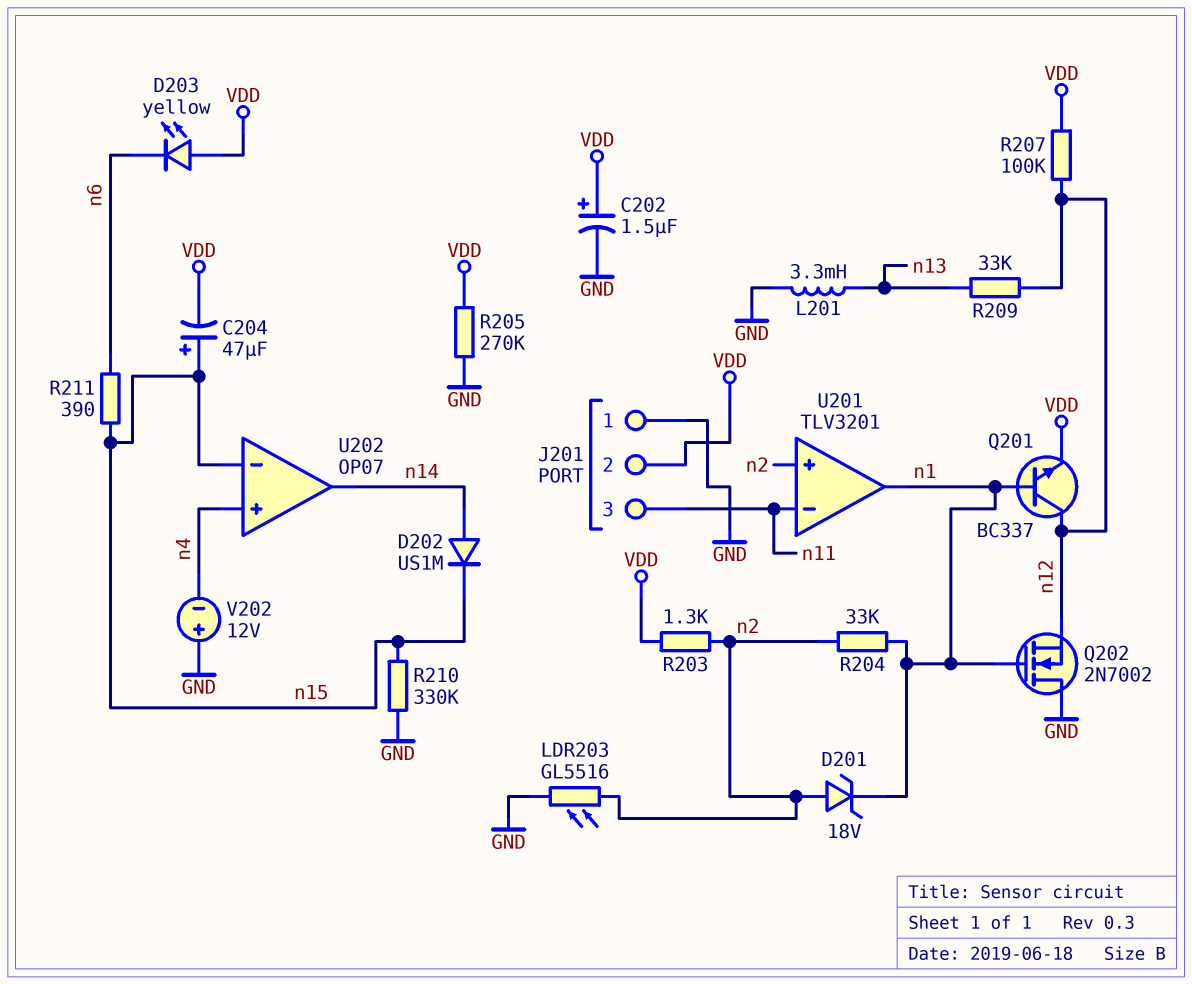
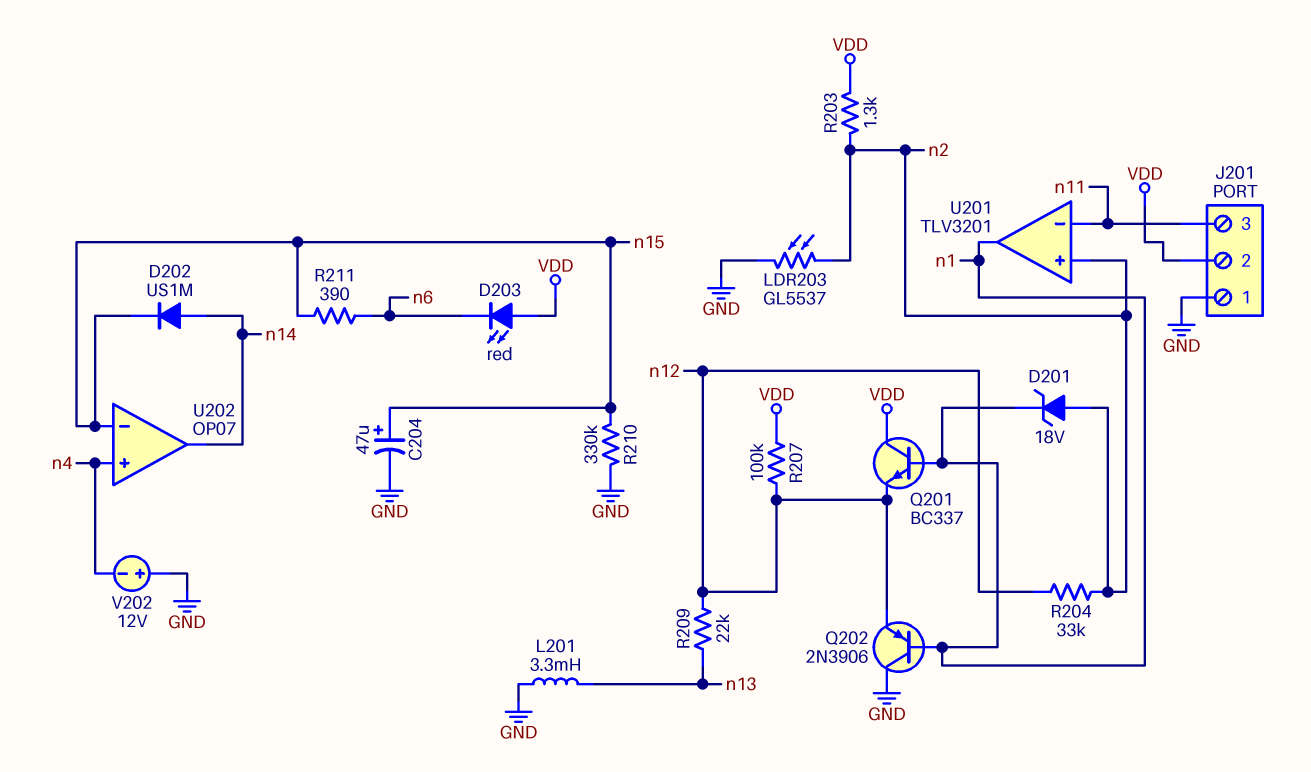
C202: 1.5uF (plus VDD, minus GND) -> none
C204: 47uF (plus n15, minus VDD) -> 47uF (plus n15, minus GND)
D203: LED yellow (A VDD, K n6) -> LED red (A VDD, K n6)
LDR203: GL5516 (GND, n2) -> GL5537 (GND, n2)
Q201: NPN BC337 (B n1, C n12, E VDD) -> NPN BC337 (B n1, C VDD, E n12)
Q202: NMOS 2N7002 (G n1, D GND, S n12) -> PNP 2N3906 (B n1, C GND, E n12)
R204: 33k (n1, n2) -> 33k (n2, n12)
R205: 270k (GND, VDD) -> none
R209: 33k (n12, n13) -> 22k (n12, n13)

